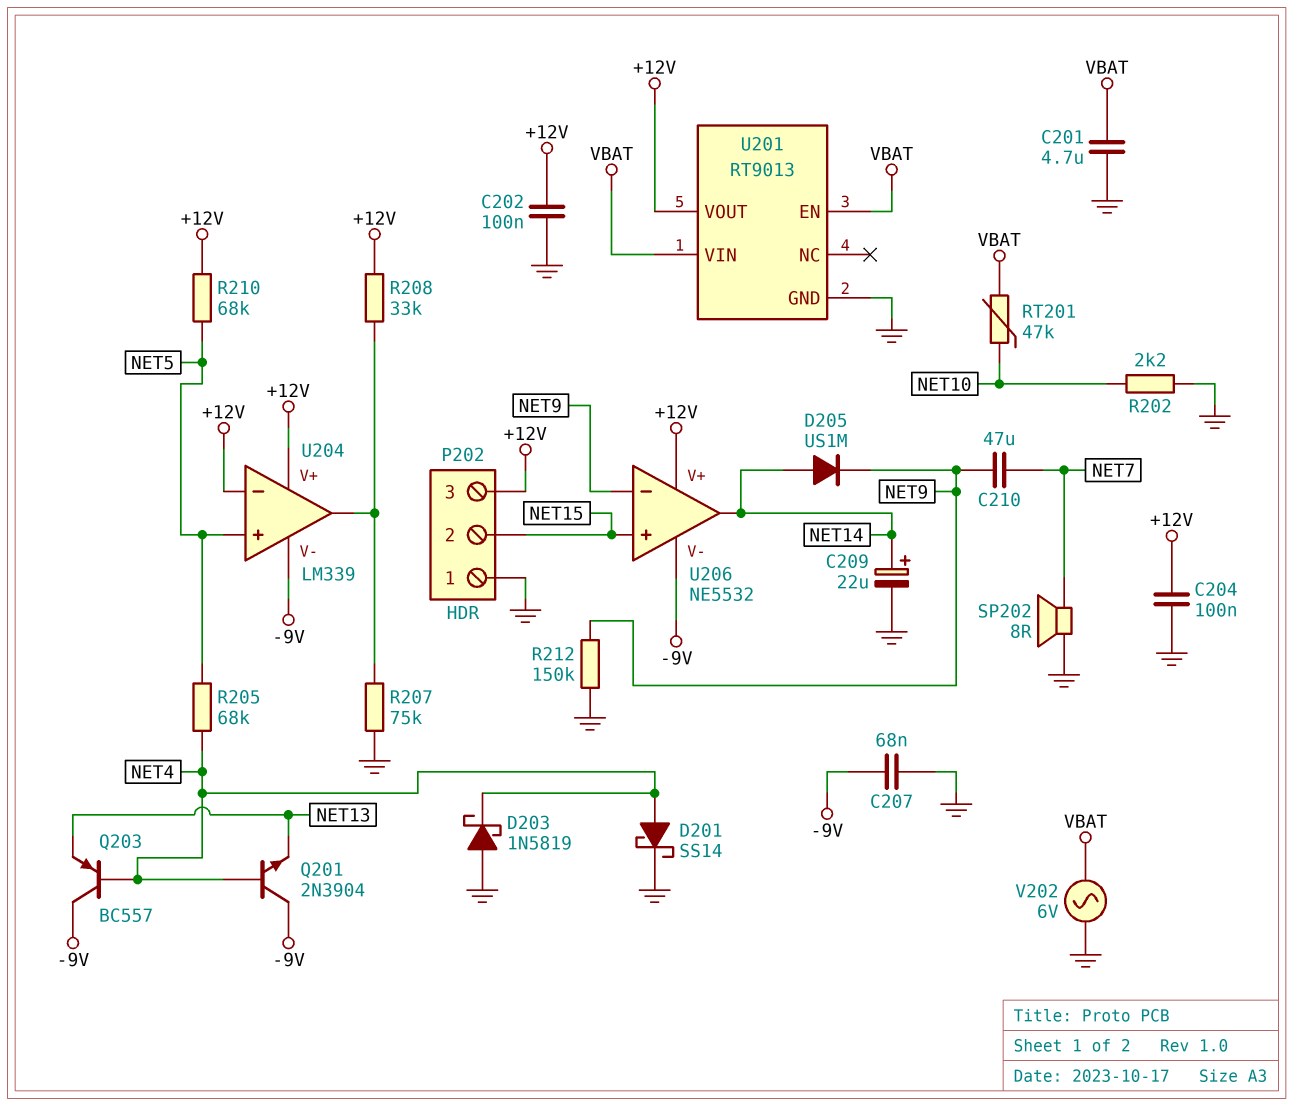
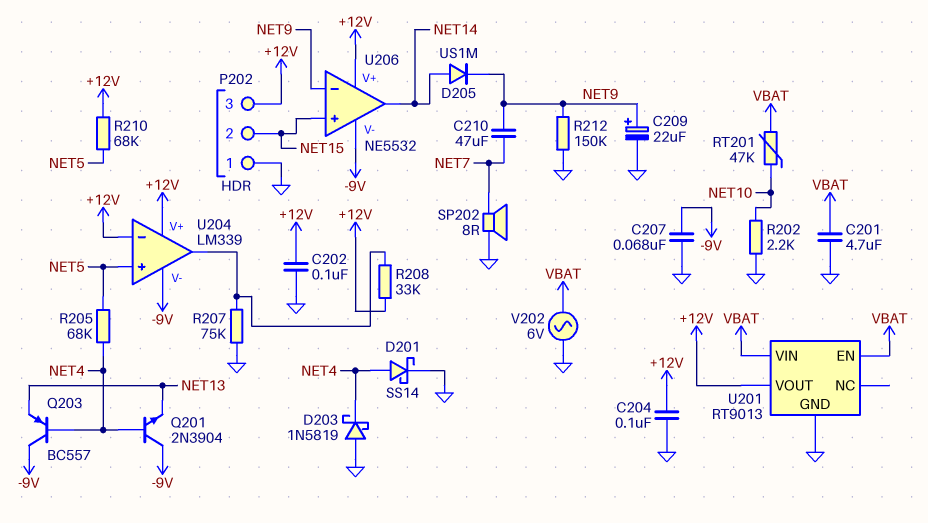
C209: 22uF (plus NET14, minus GND) -> 22uF (plus NET9, minus GND)

